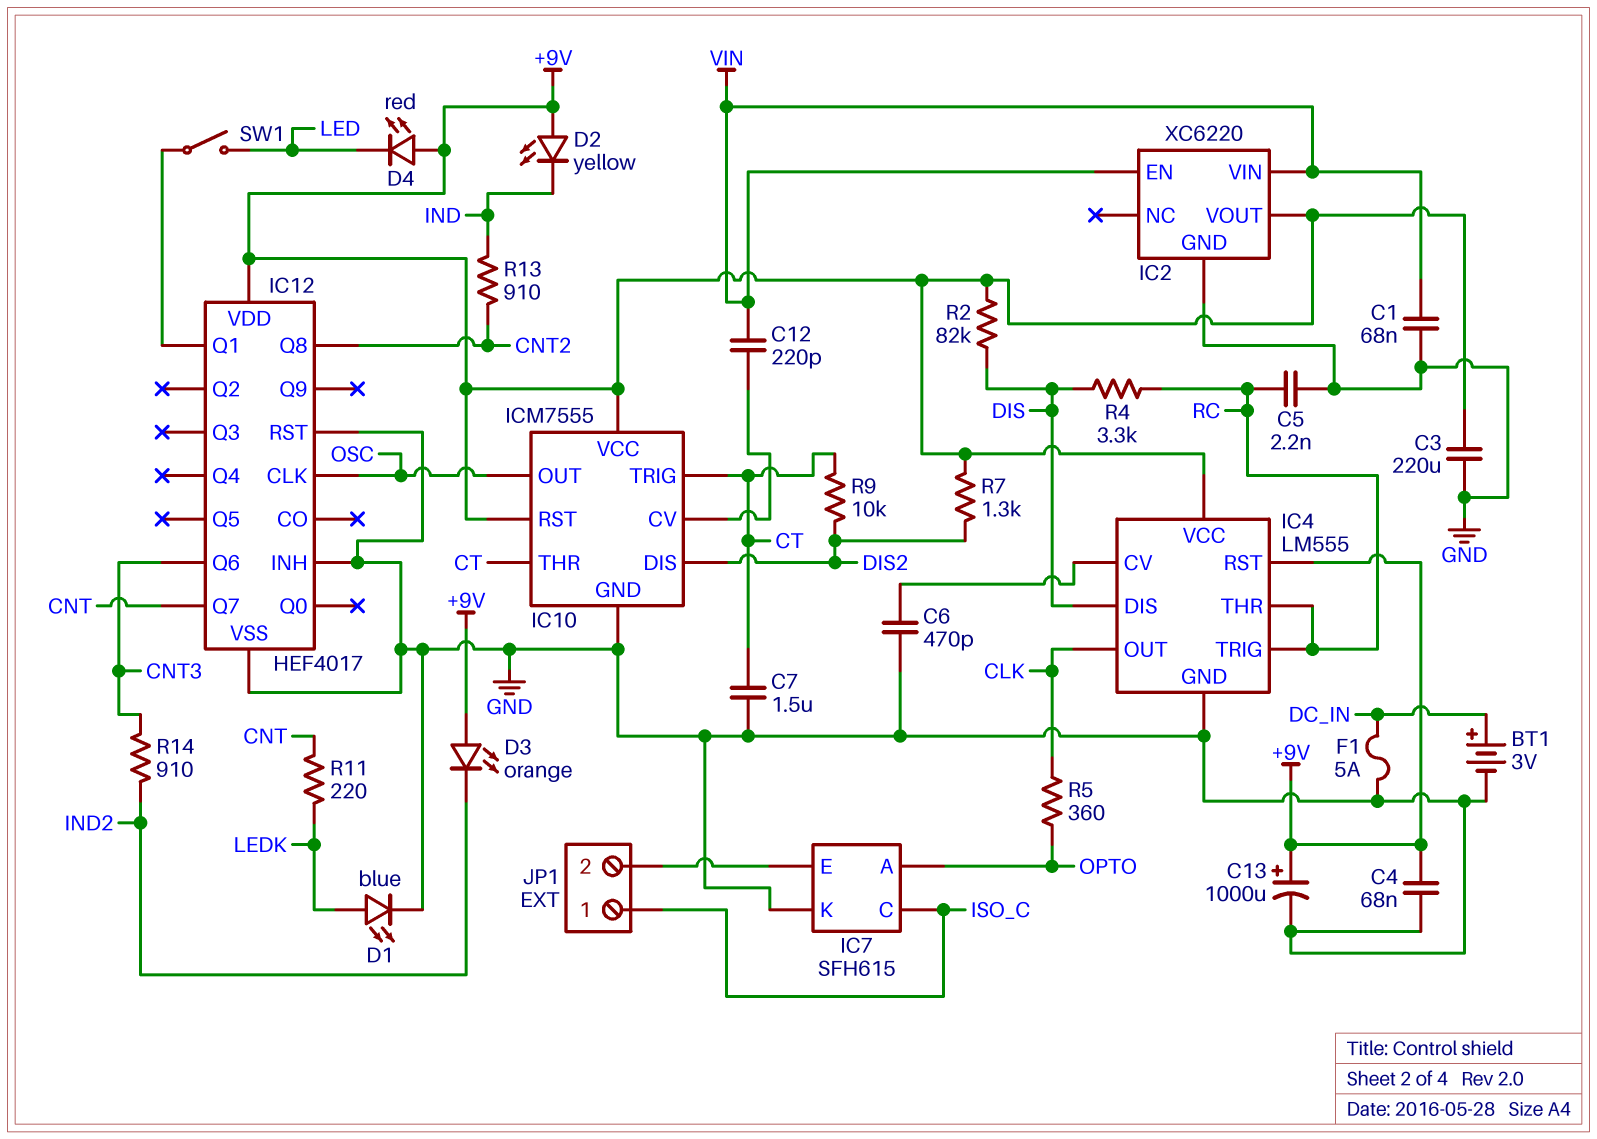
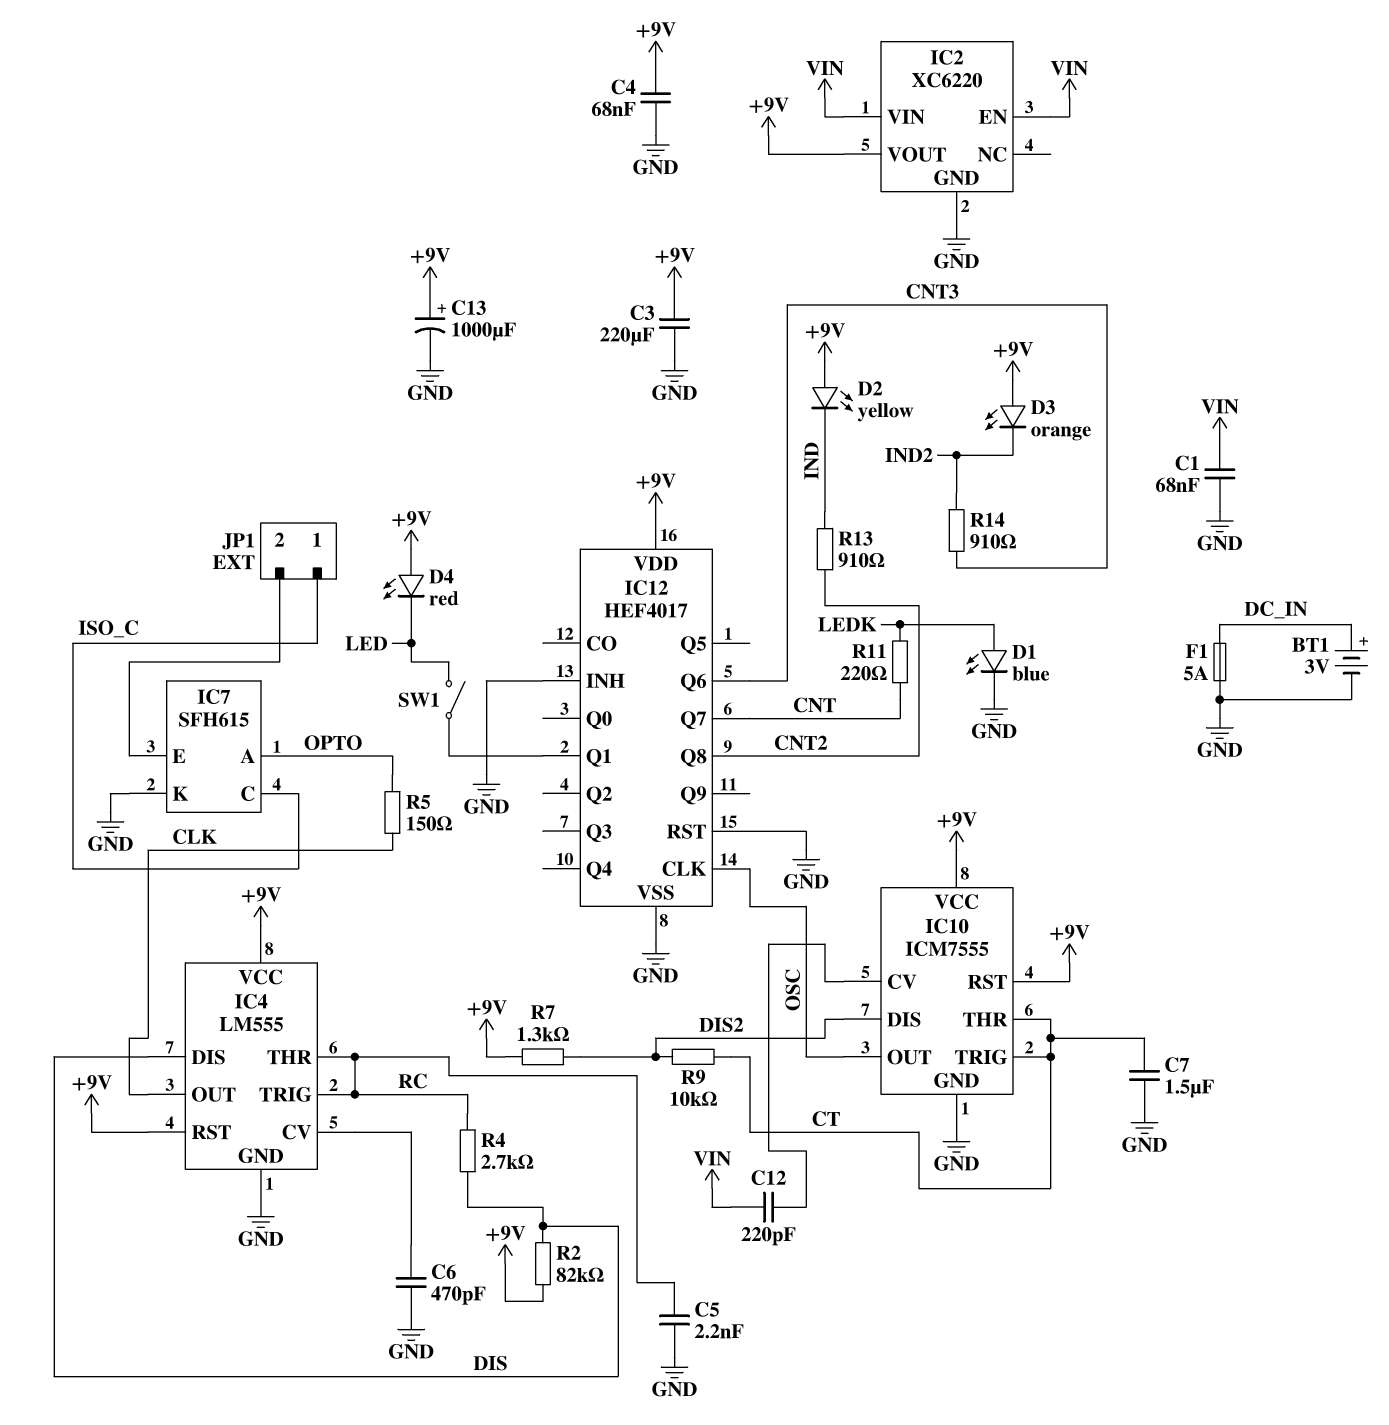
R4: 3.3k (DIS, RC) -> 2.7k (DIS, RC)
R5: 360 (CLK, OPTO) -> 150 (CLK, OPTO)

